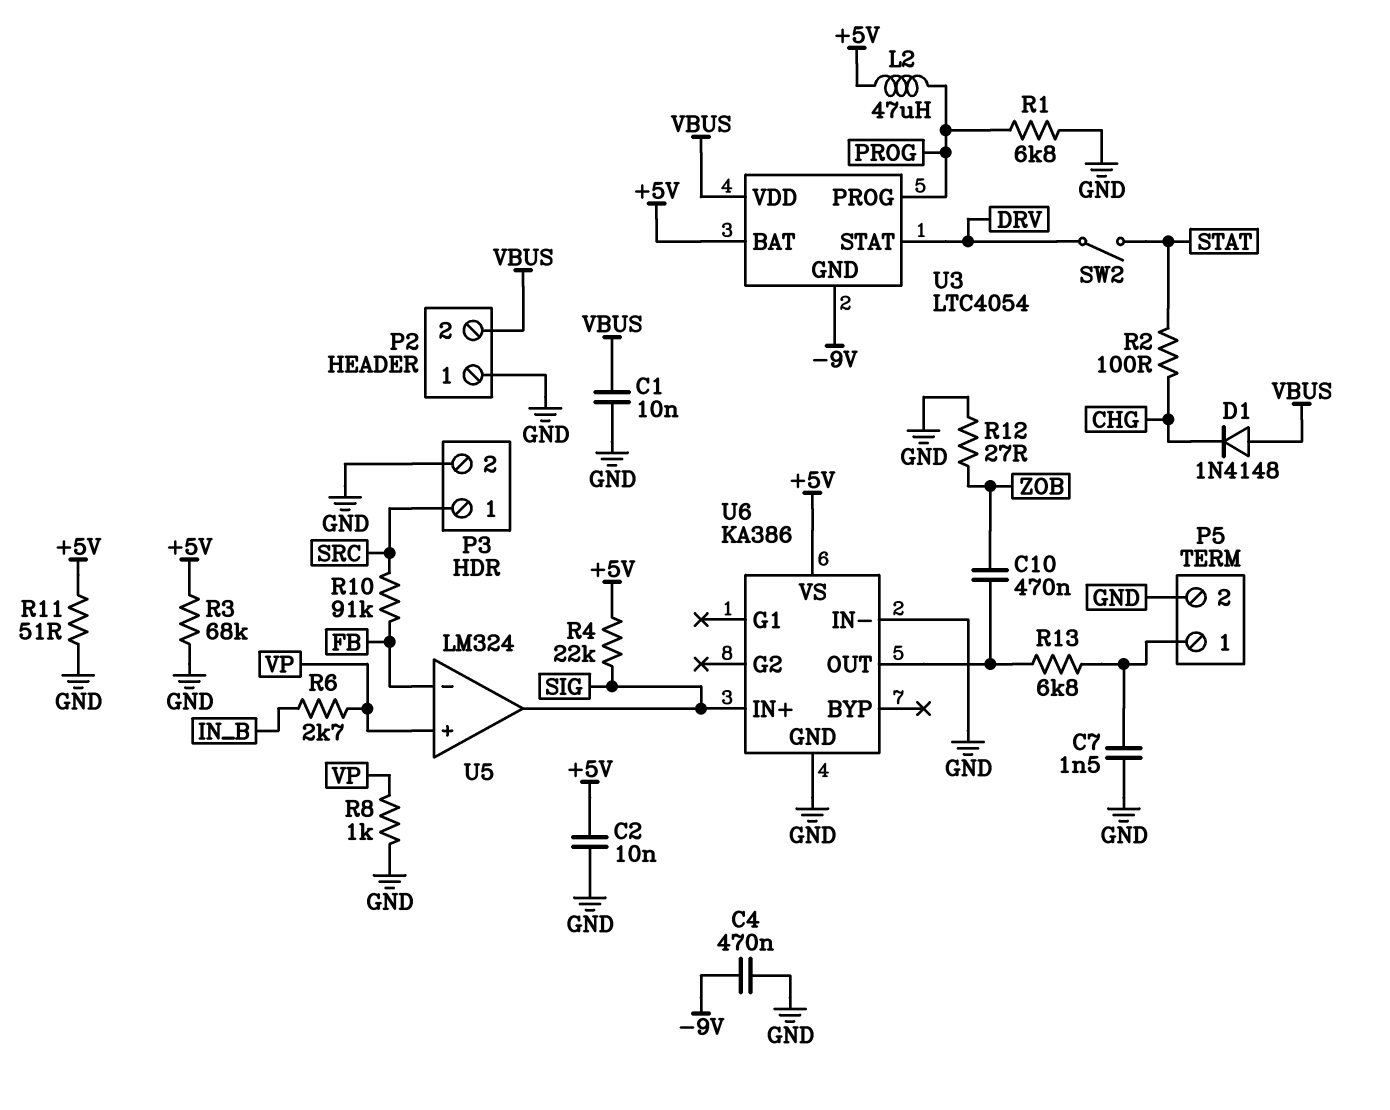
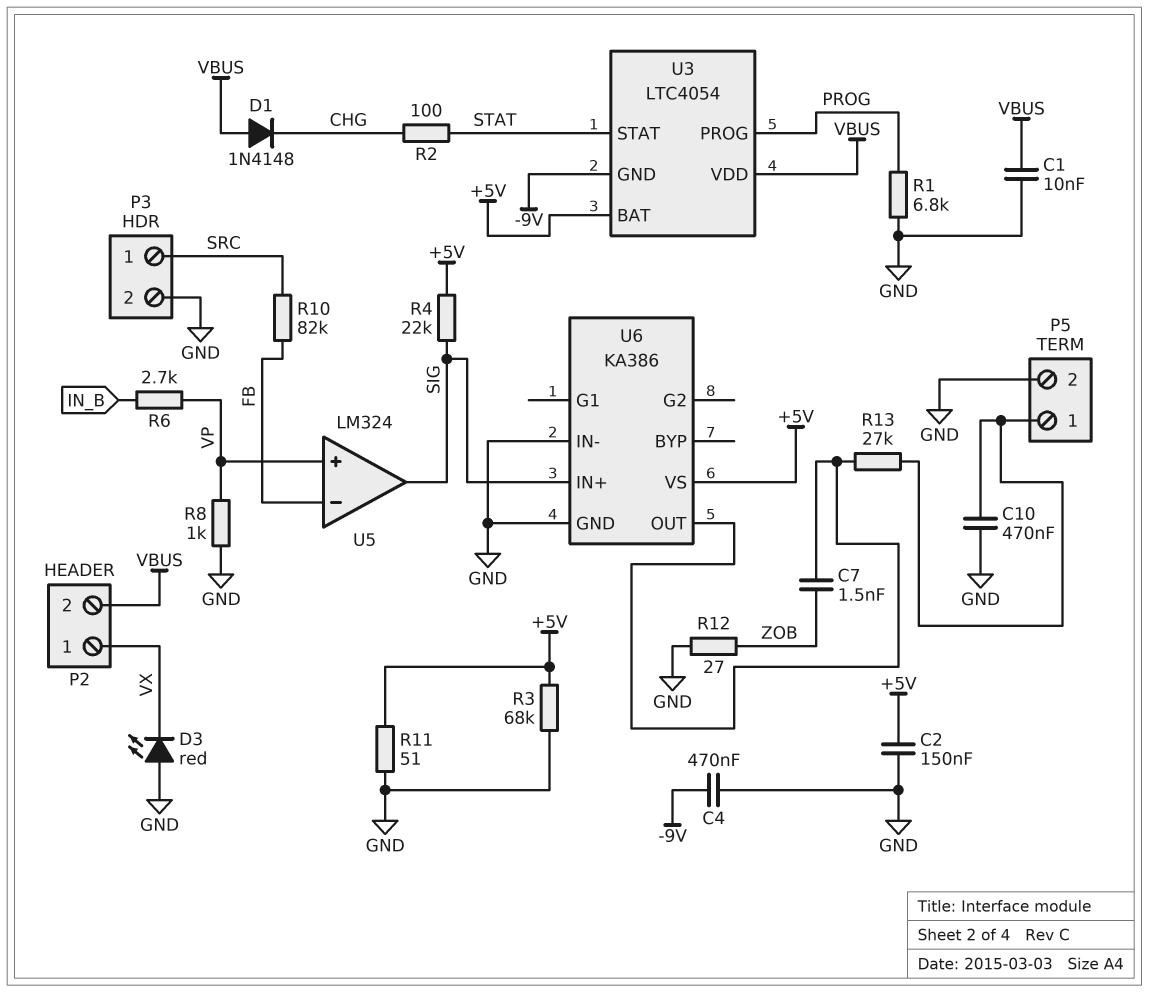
C2: 10nF (+5V, GND) -> 150nF (+5V, GND)
C7: 1.5nF (GND, P5/1) -> 1.5nF (U6/OUT, ZOB)
C10: 470nF (U6/OUT, ZOB) -> 470nF (GND, P5/1)
D3: none -> LED red (A GND, K VX)
L2: 47uH (+5V, PROG) -> none
P2 pin 1: GND -> VX
R10: 91k (FB, SRC) -> 82k (FB, SRC)
R13: 6.8k (P5/1, U6/OUT) -> 27k (P5/1, U6/OUT)
SW2: switch (DRV, STAT) -> none
U3 pin STAT: DRV -> STAT

